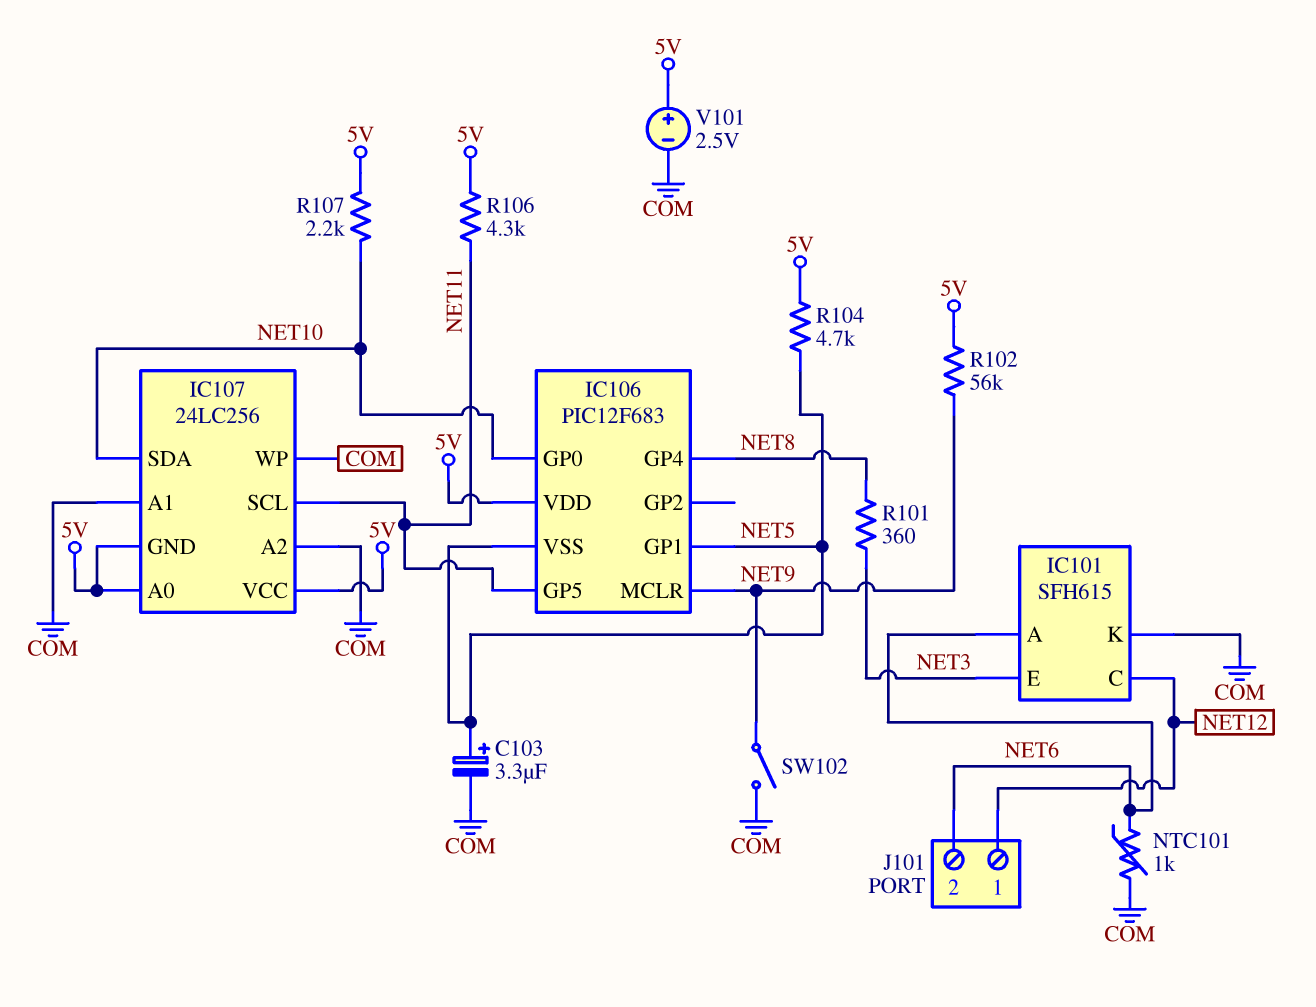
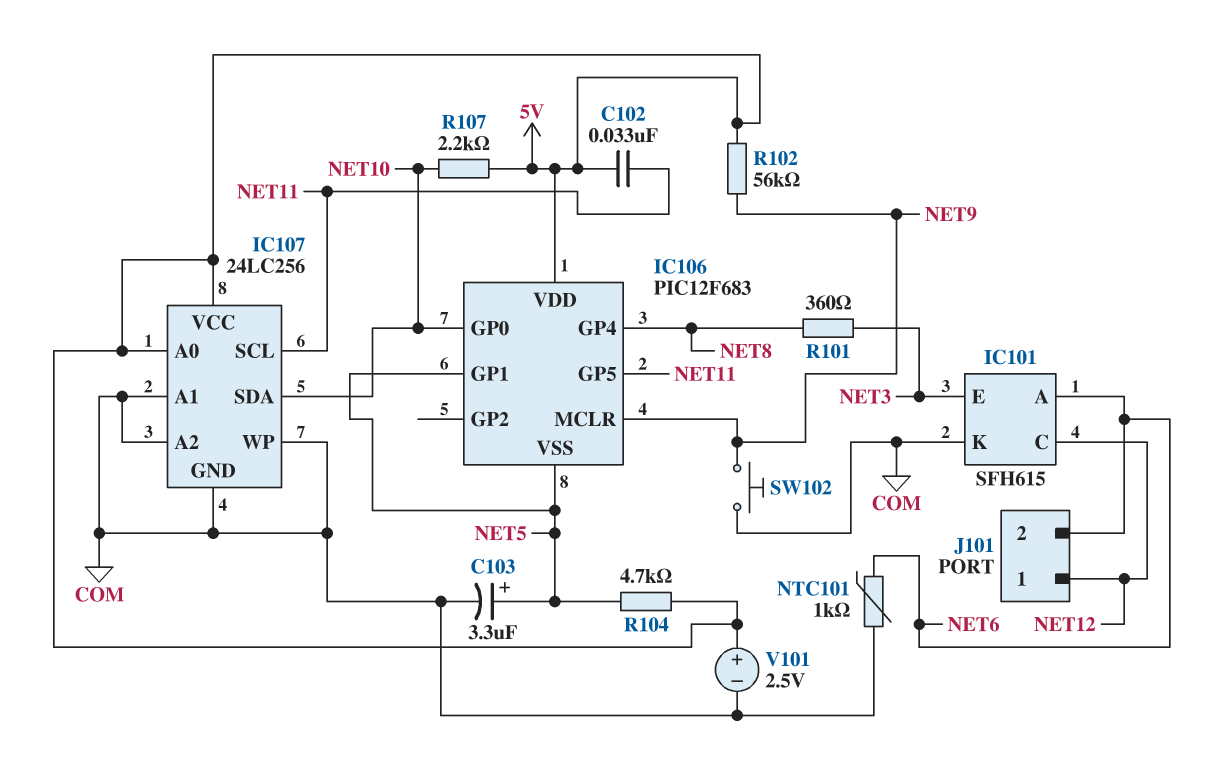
C102: none -> 33nF (5V, NET11)
IC107 pin GND: 5V -> COM
R106: 4.3k (5V, NET11) -> none
SW102: switch (COM, NET9) -> button (COM, NET9)

